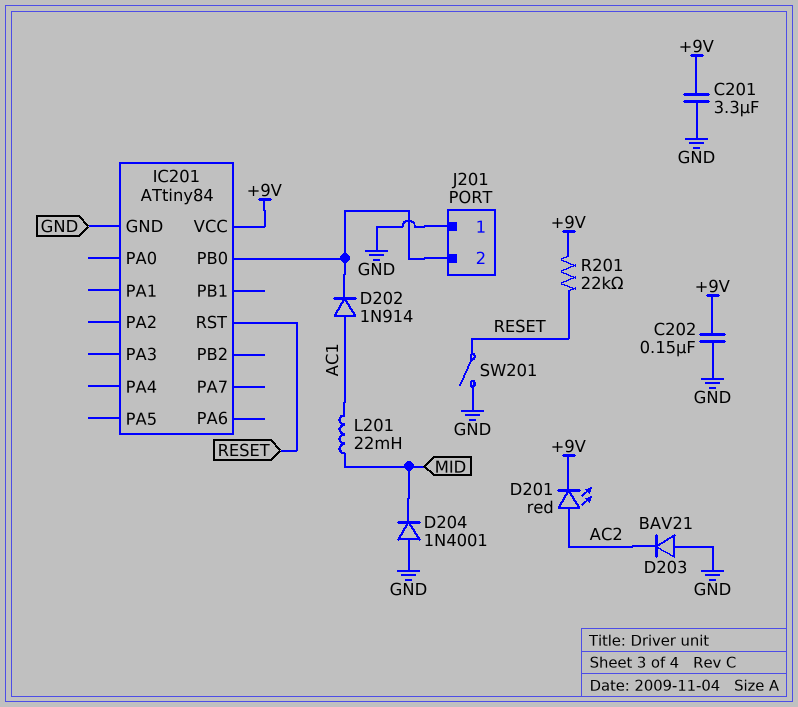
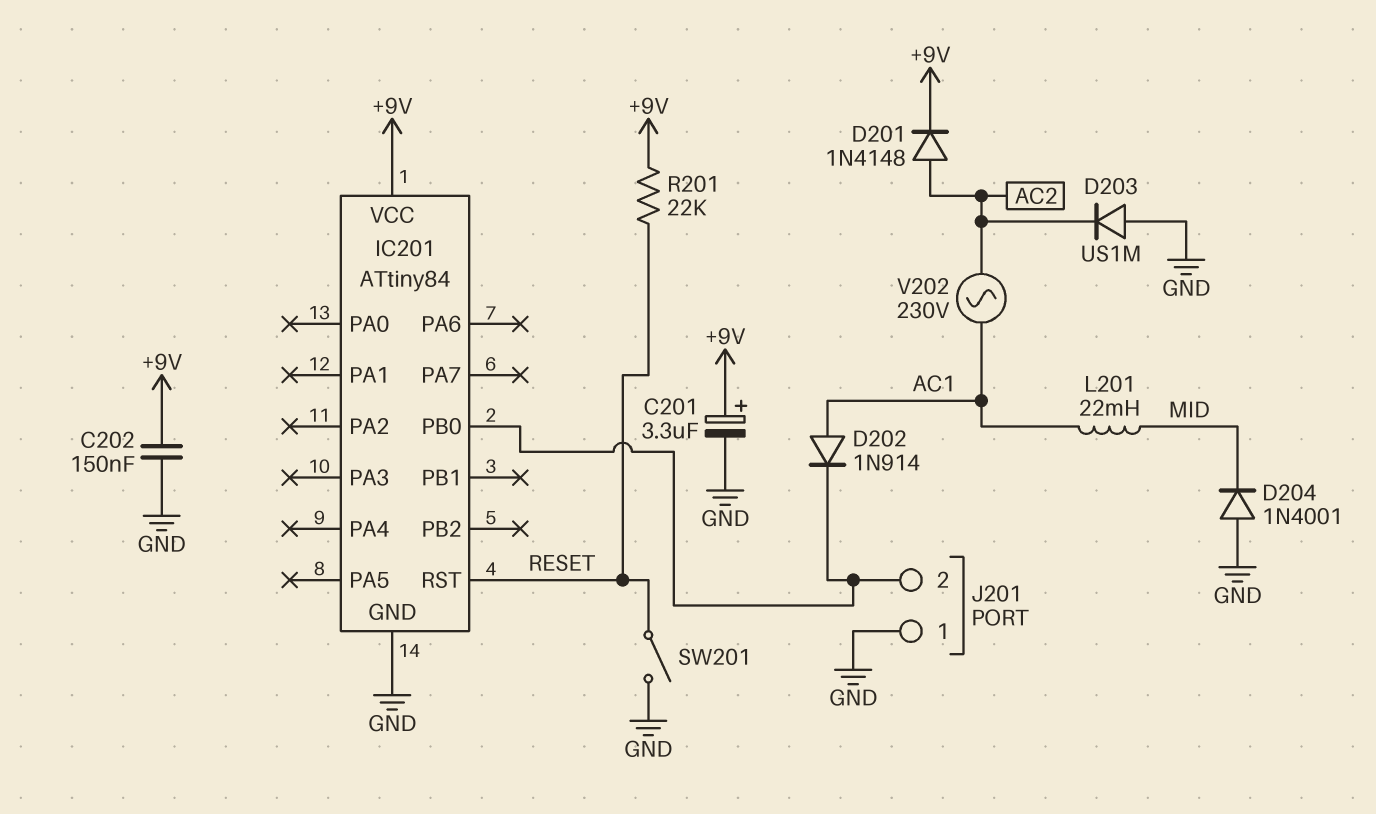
C201: 3.3uF (+9V, GND) -> 3.3uF (plus +9V, minus GND)
D201: LED red (A AC2, K +9V) -> diode 1N4148 (A AC2, K +9V)
D203: diode BAV21 (A GND, K AC2) -> diode US1M (A GND, K AC2)
V202: none -> AC 230V (AC1, AC2)

